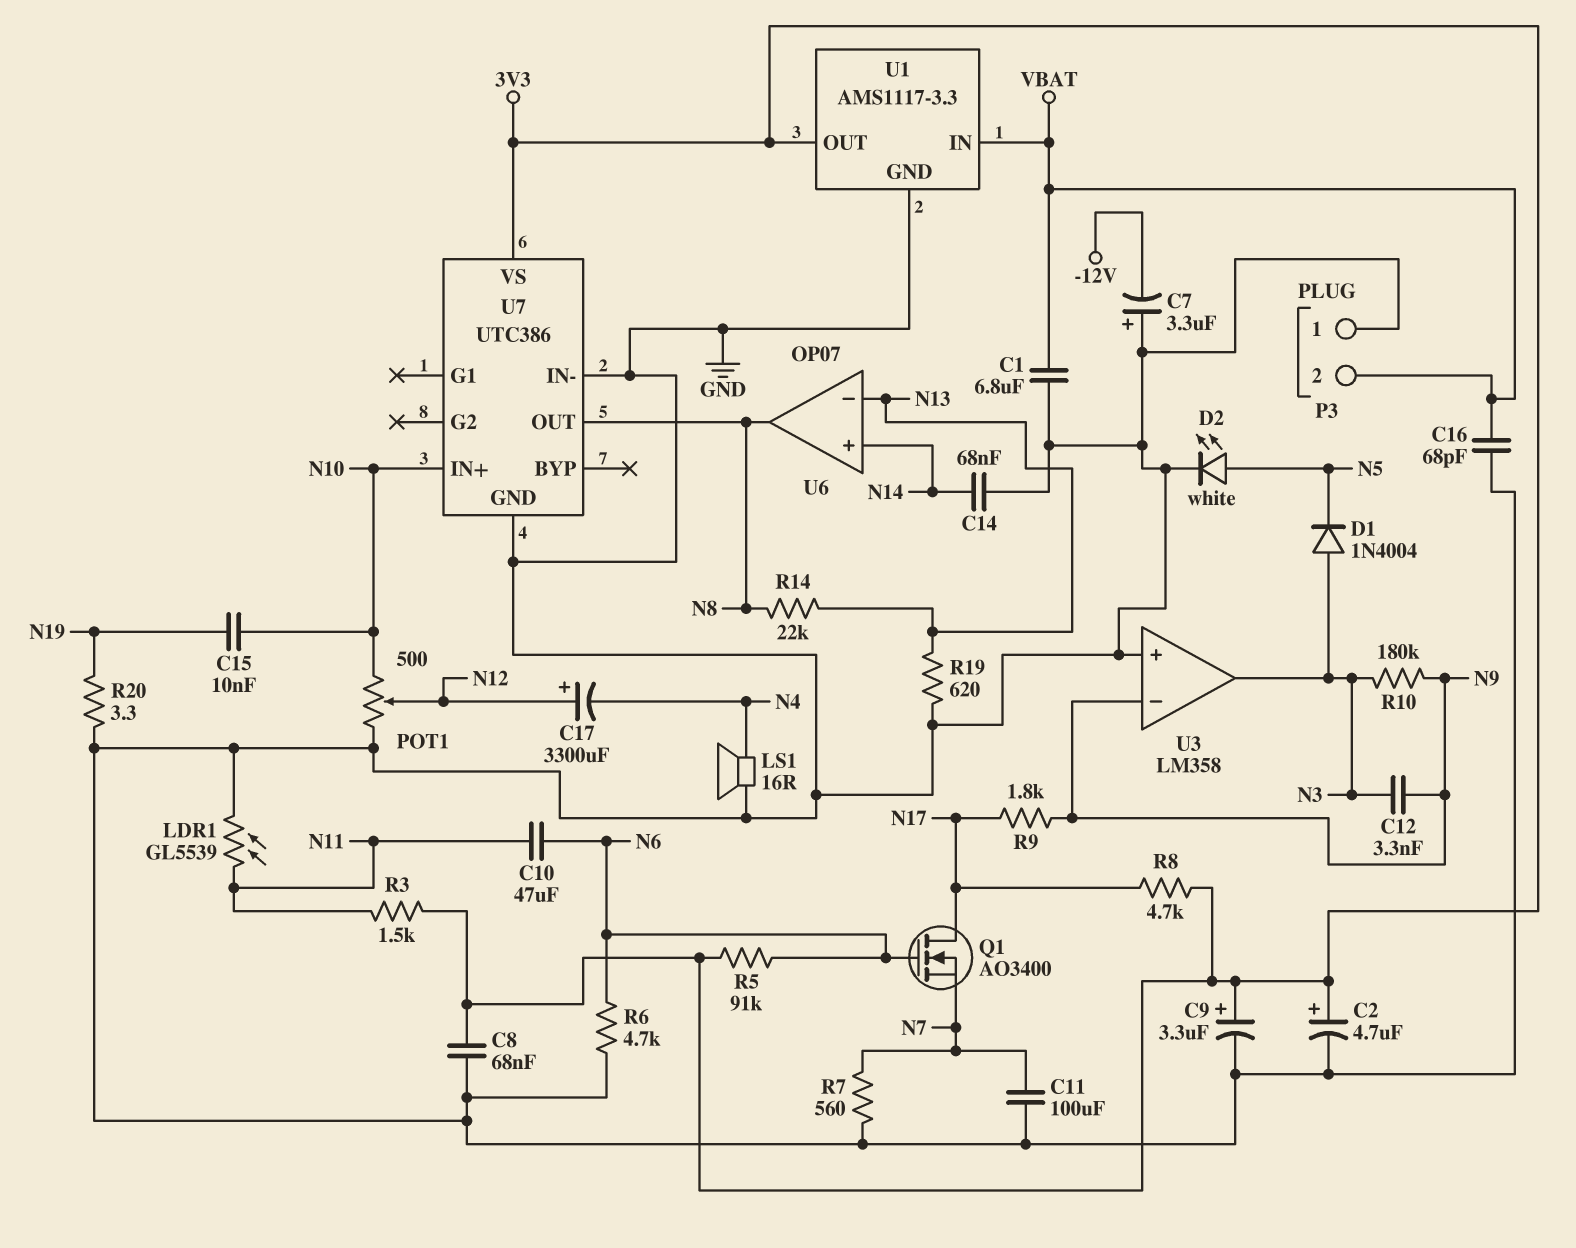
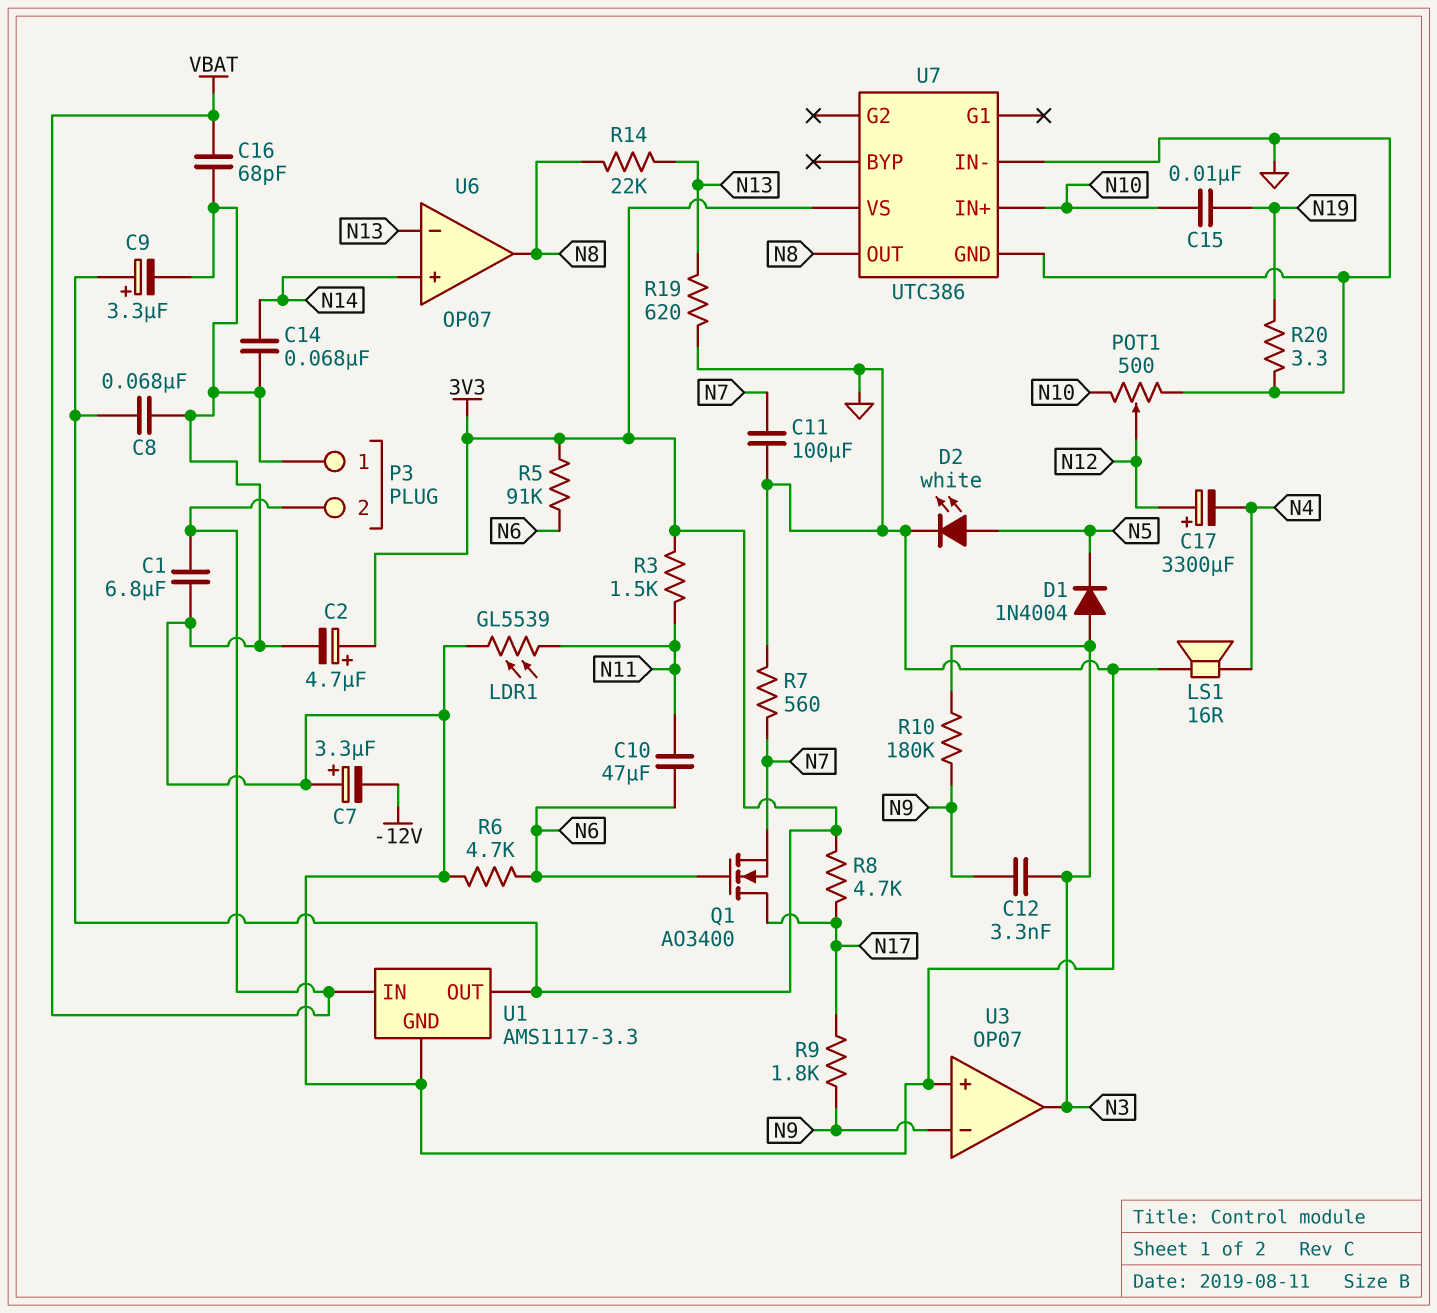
U3: LM358 -> OP07

